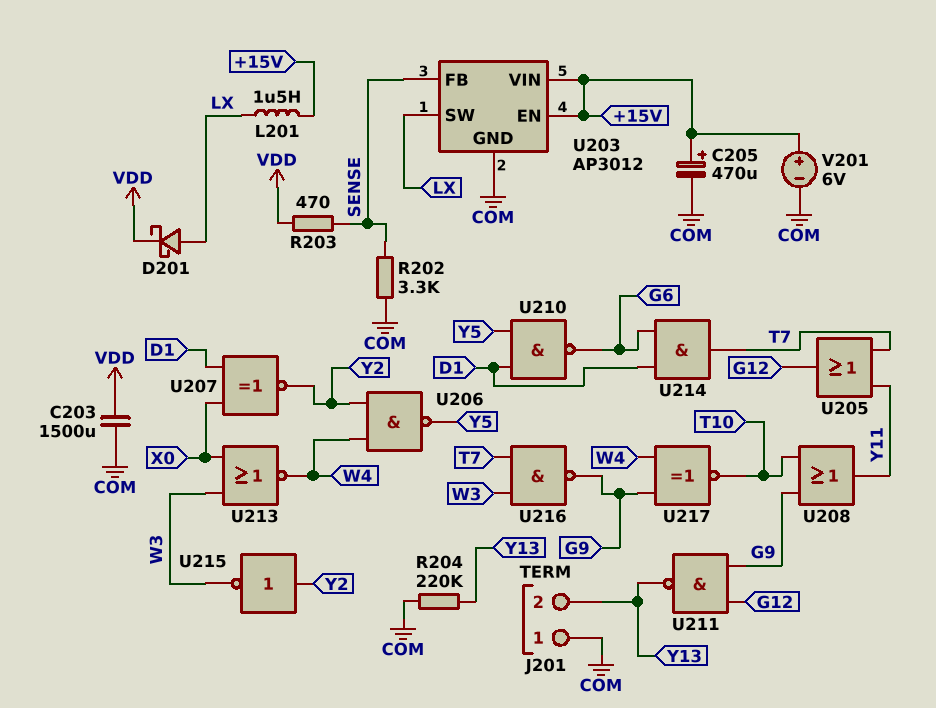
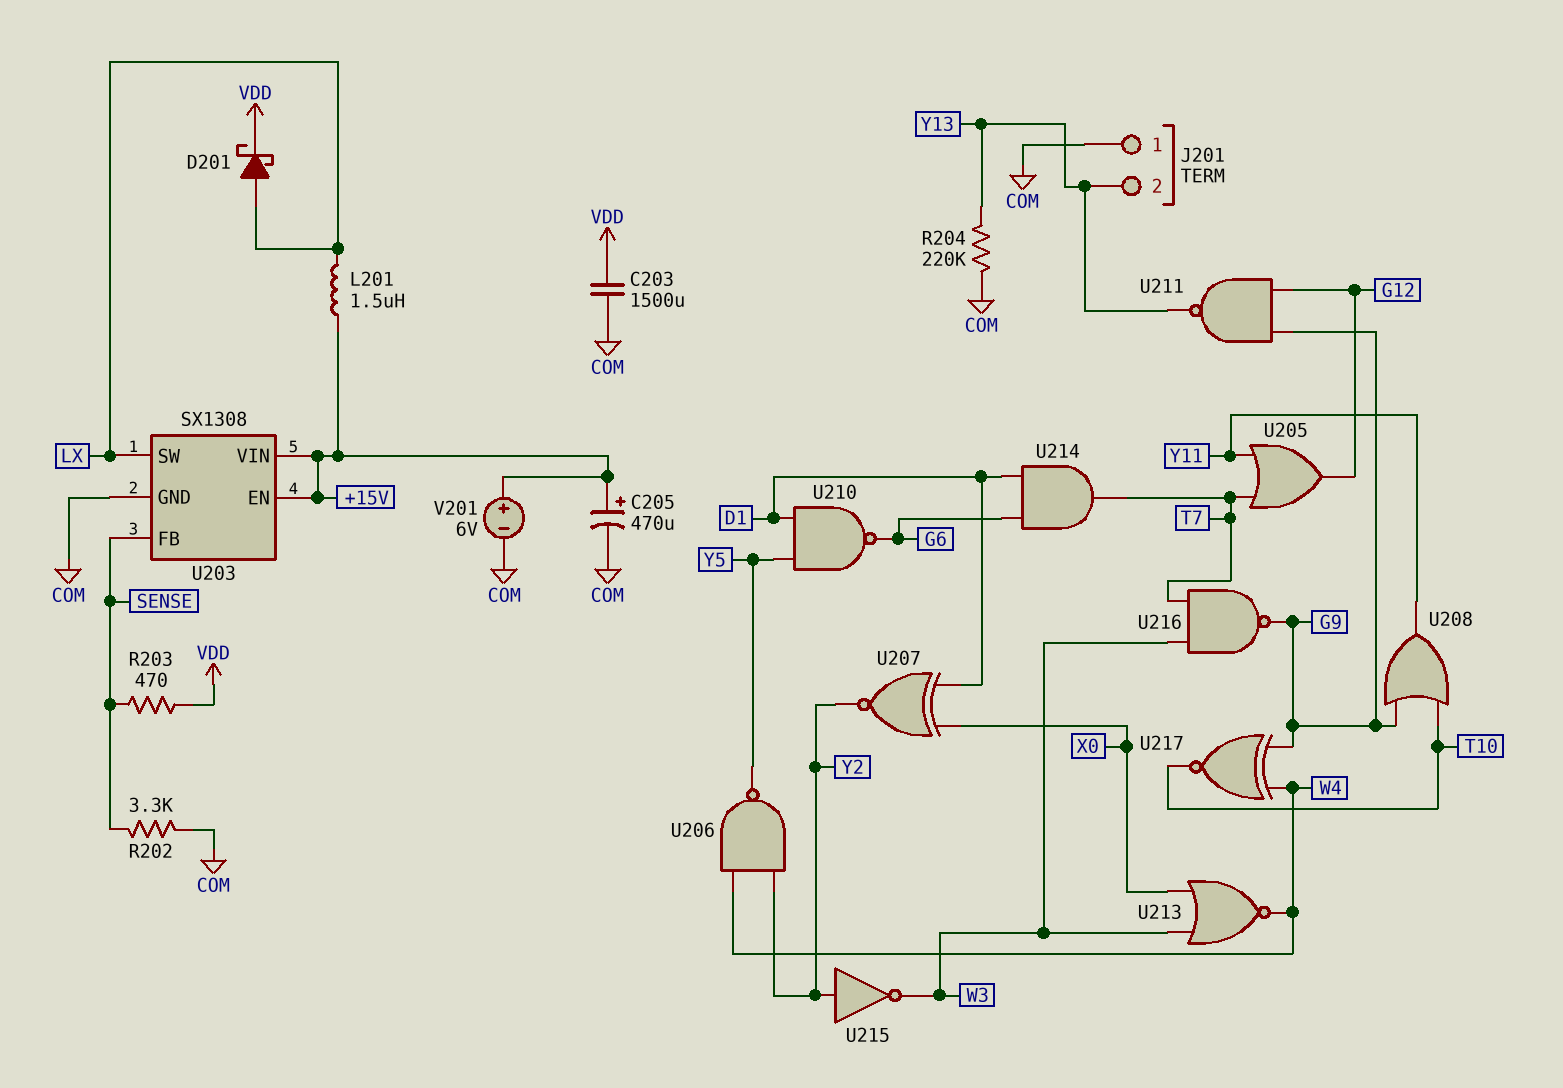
U203: AP3012 -> SX1308

